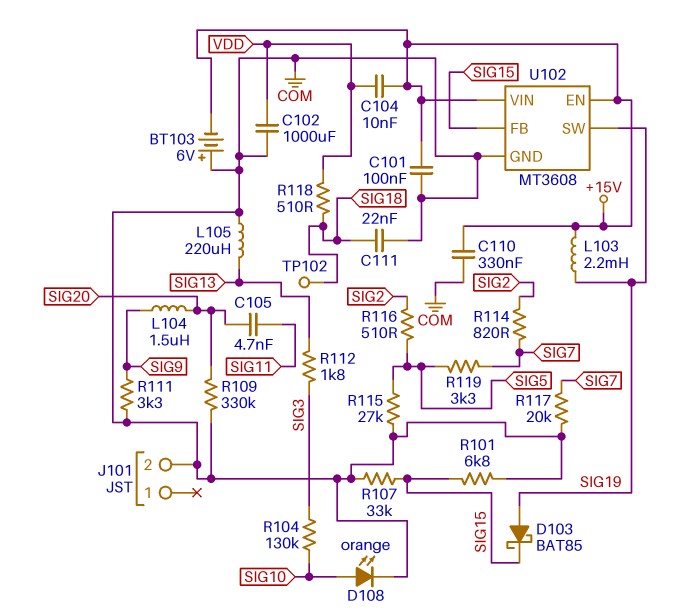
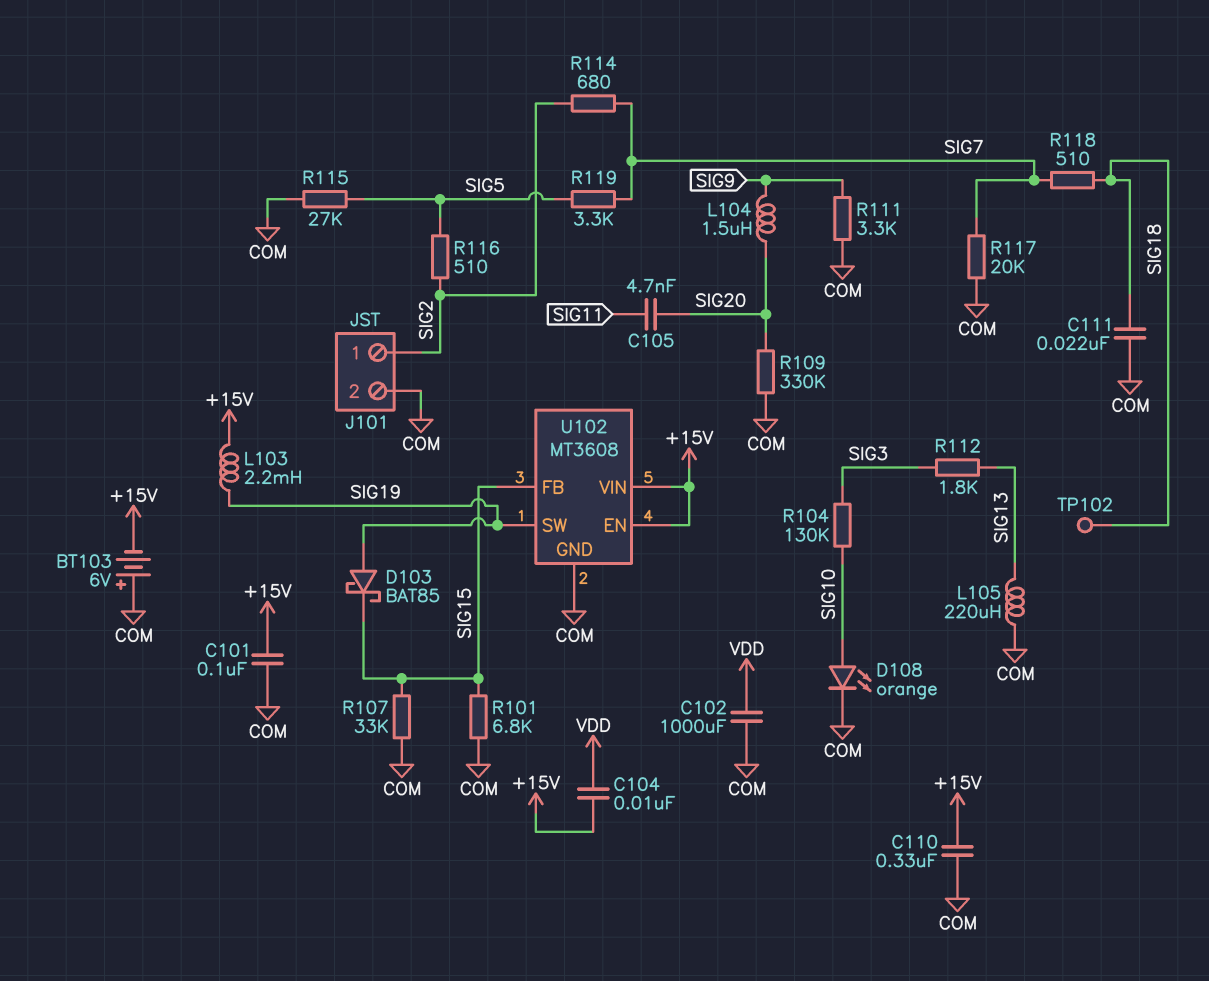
J101 pin 1: none -> SIG2
R114: 820 (SIG2, SIG7) -> 680 (SIG2, SIG7)
R118: 510 (SIG18, VDD) -> 510 (SIG7, SIG18)

